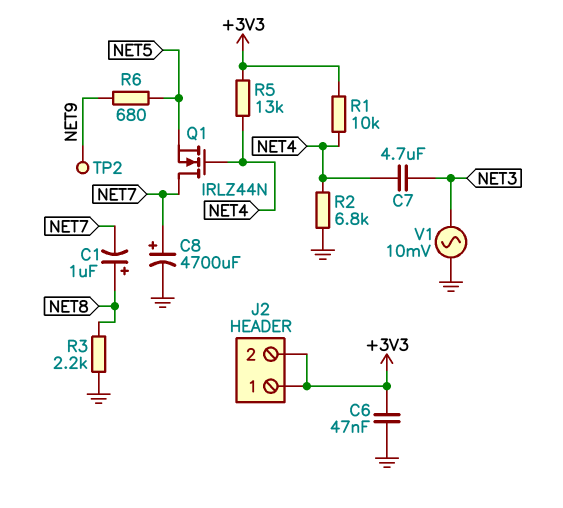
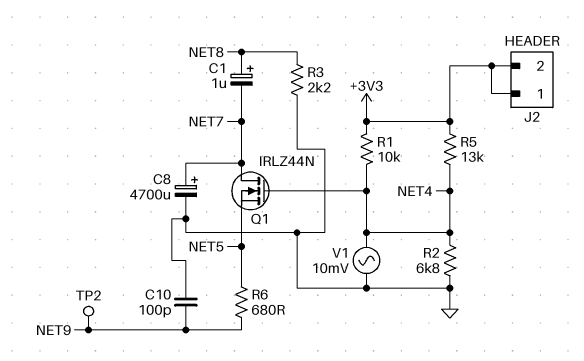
C6: 47nF (+3V3, GND) -> none
C7: 4.7uF (NET3, NET4) -> none
C10: none -> 100pF (GND, NET9)
V1: AC 10mV (GND, NET3) -> AC 10mV (GND, NET4)

